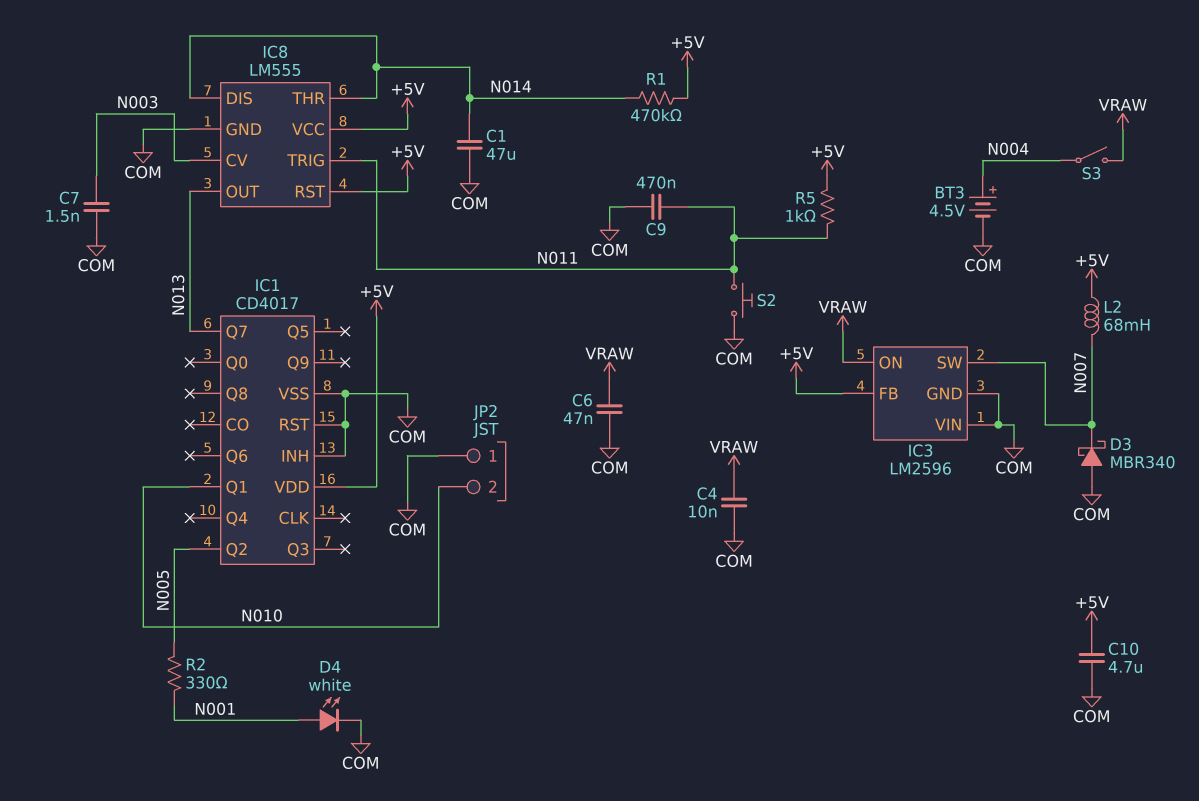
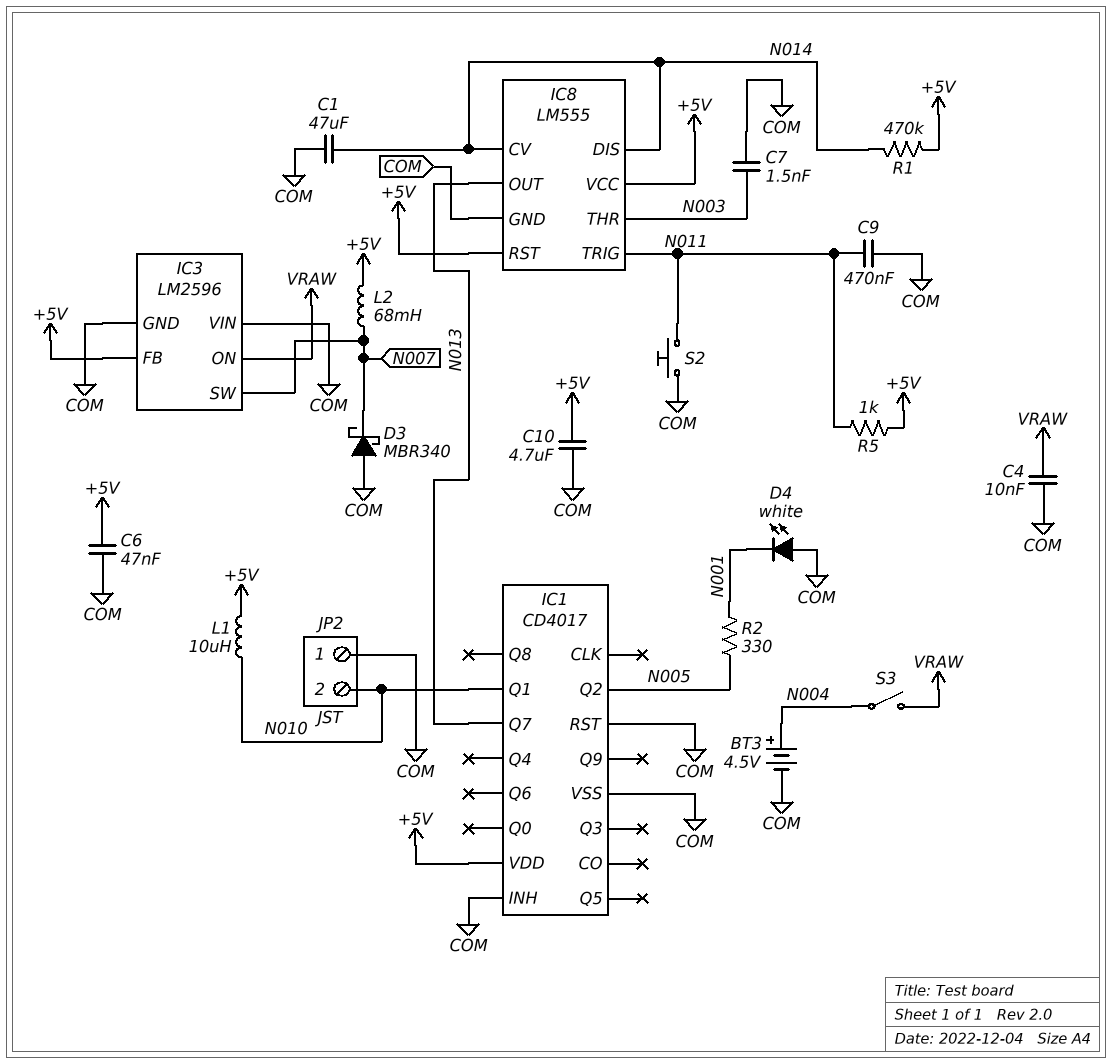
C6: 47nF (COM, VRAW) -> 47nF (+5V, COM)
D4: LED white (A N001, K COM) -> LED white (A COM, K N001)
IC8 pin CV: N003 -> N014
IC8 pin THR: N014 -> N003
L1: none -> 10uH (+5V, N010)

